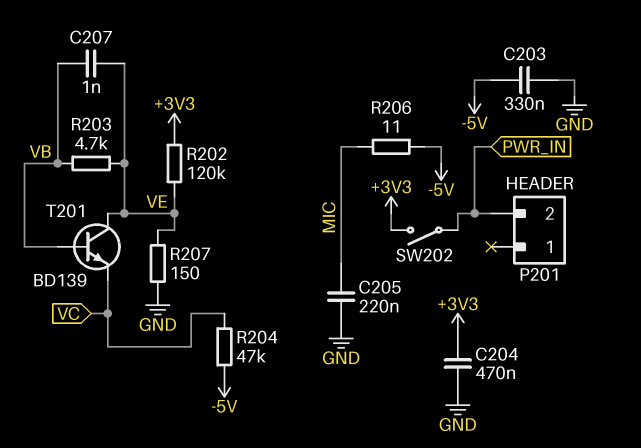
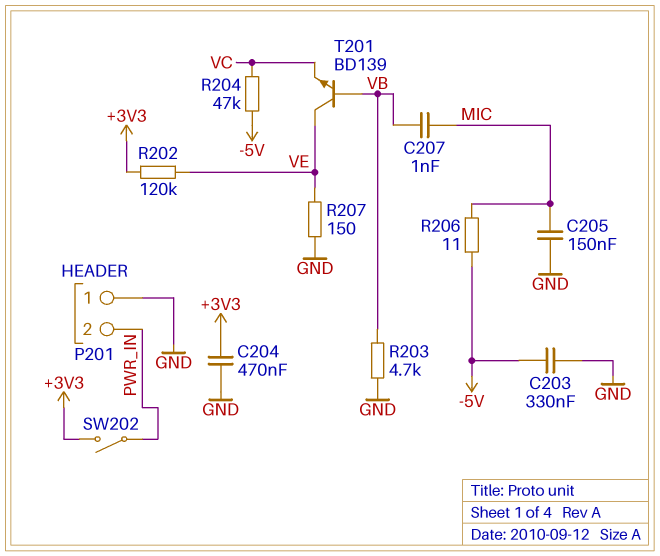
C205: 220nF (GND, MIC) -> 150nF (GND, MIC)
C207: 1nF (VB, VE) -> 1nF (MIC, VB)
P201 pin 1: none -> GND
R203: 4.7k (VB, VE) -> 4.7k (GND, VB)

